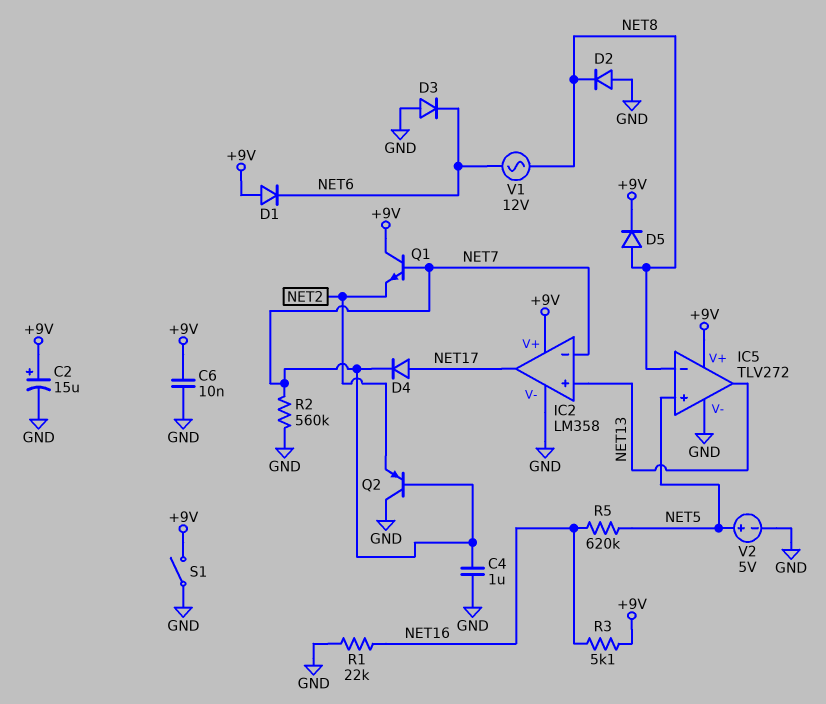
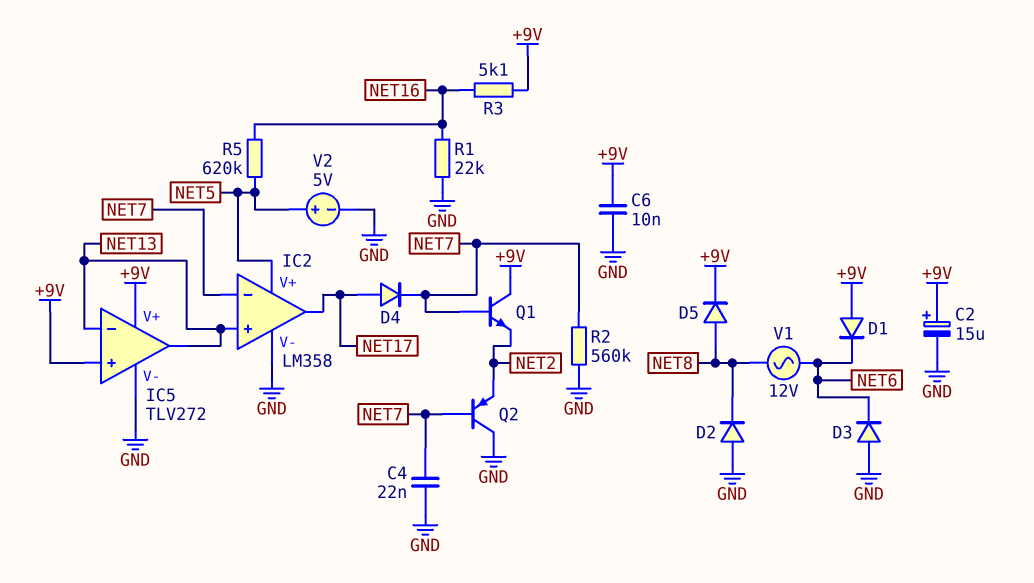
C4: 1uF (GND, NET7) -> 22nF (GND, NET7)
IC2 pin V+: +9V -> NET5
IC5 pin in+: NET5 -> +9V
IC5 pin in-: NET8 -> NET13
S1: switch (+9V, GND) -> none

